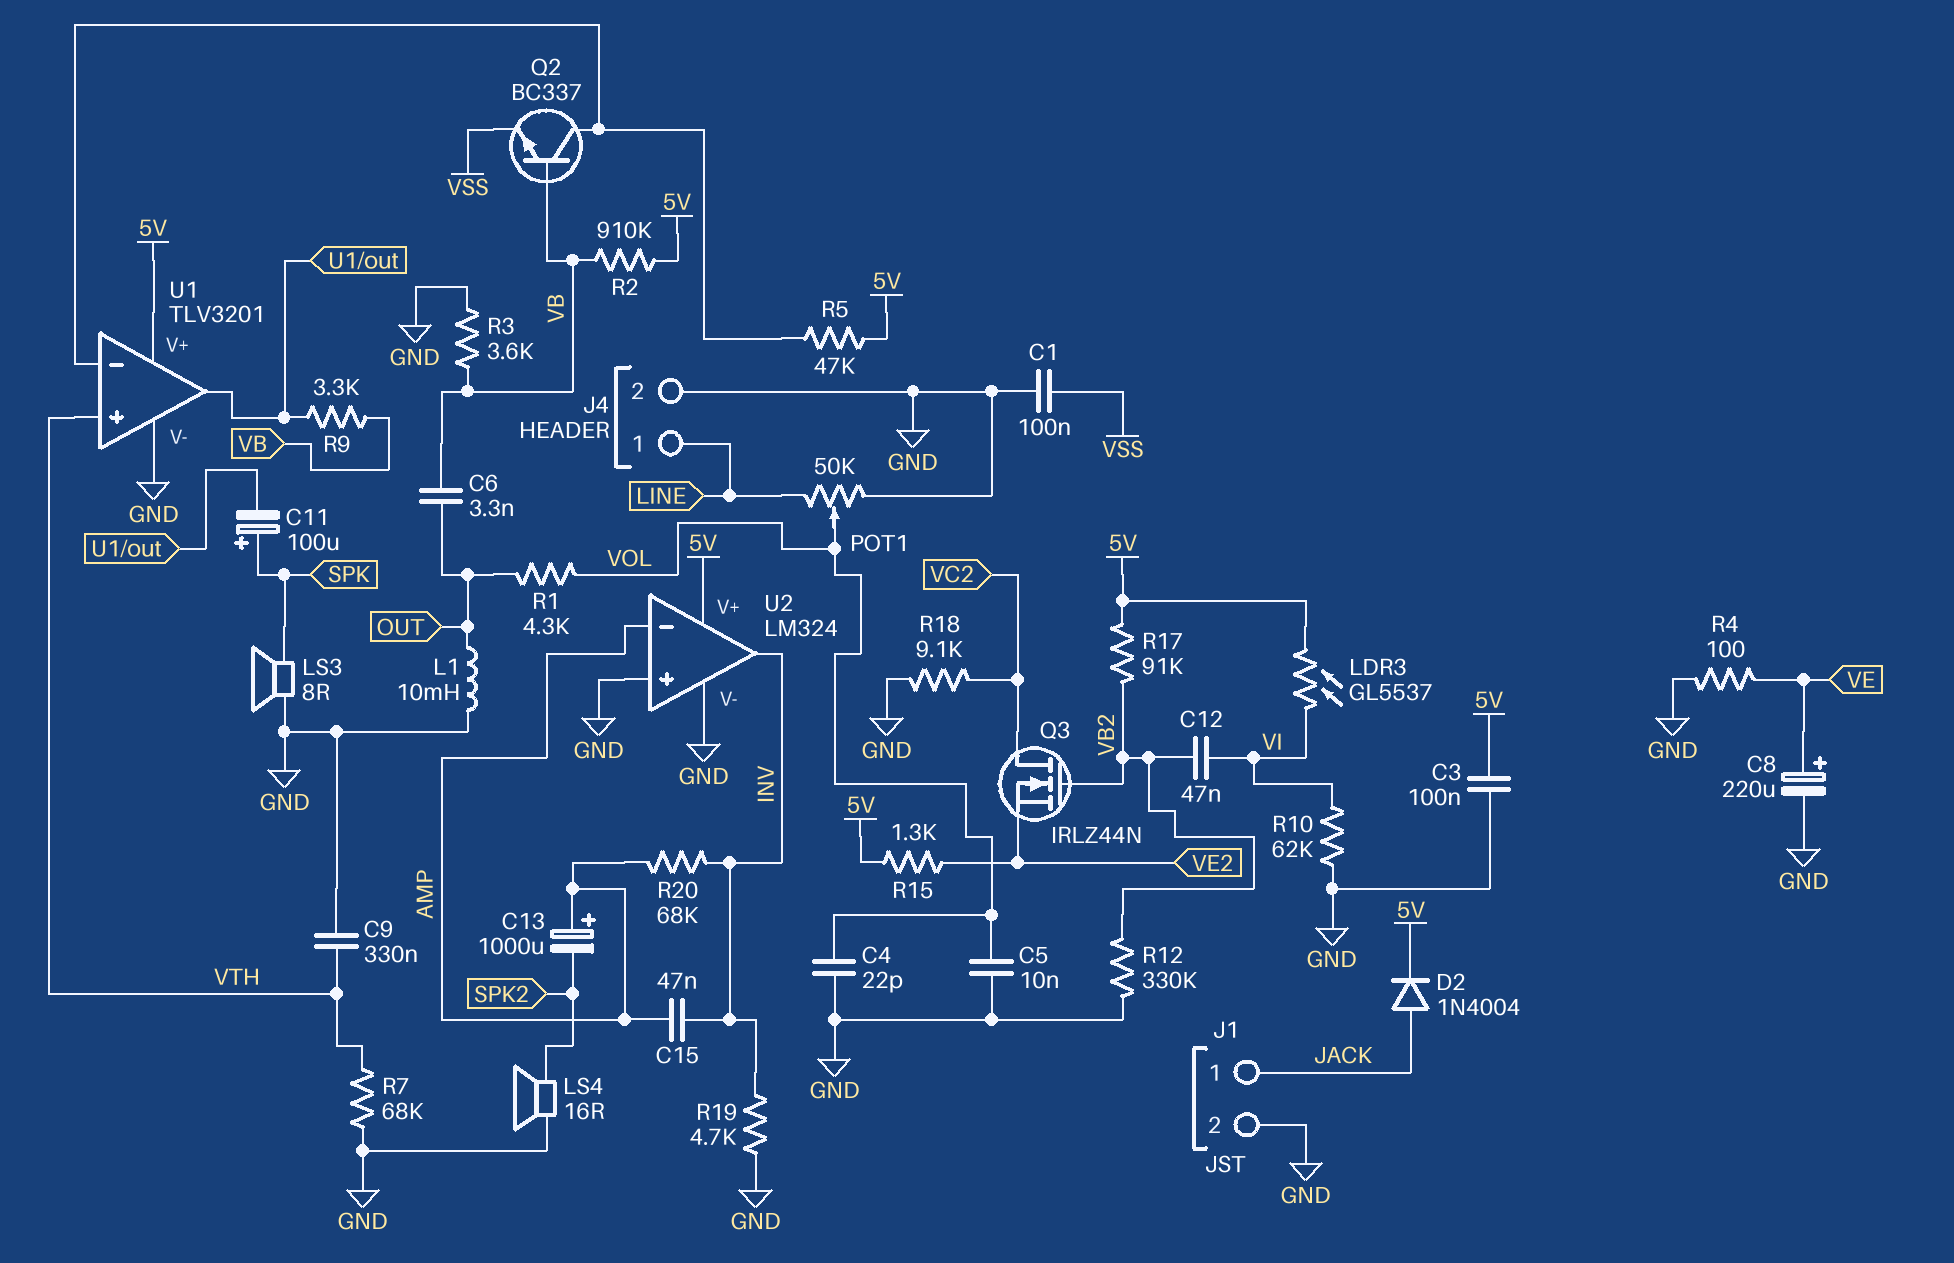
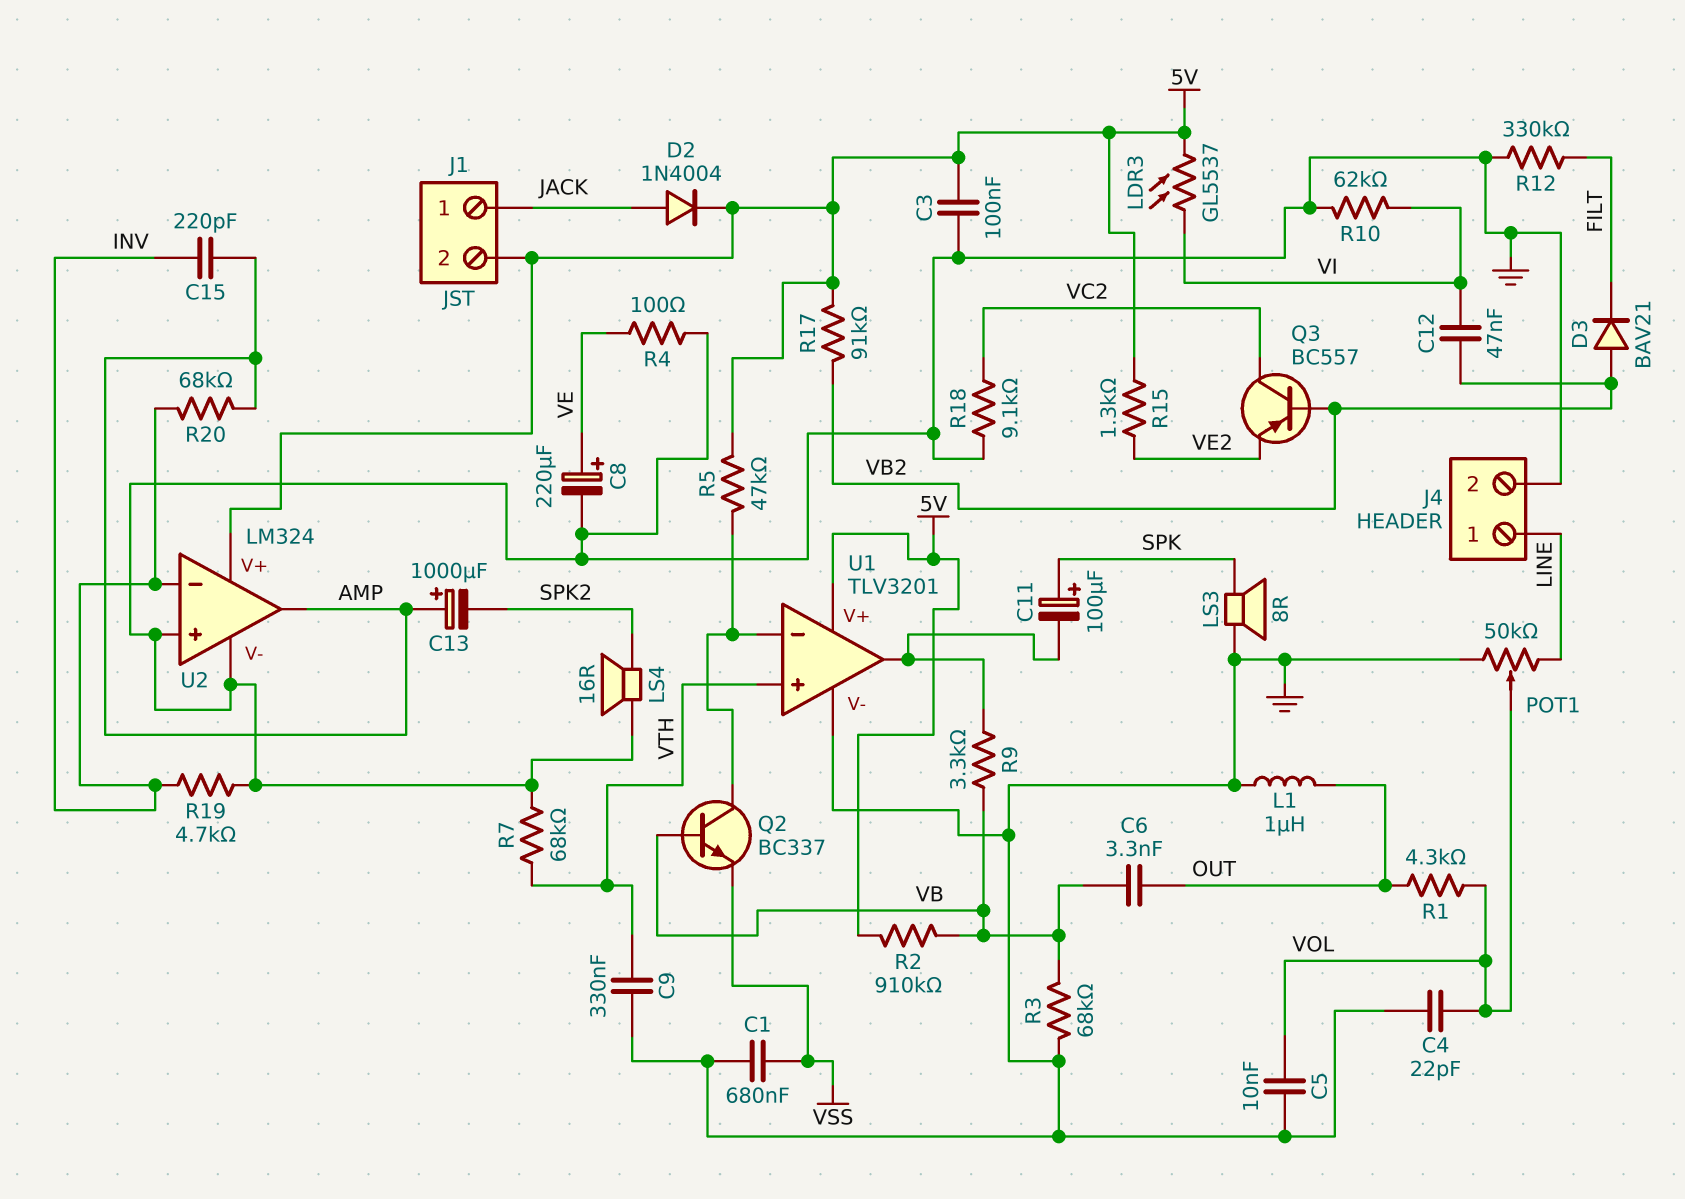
C1: 100nF (GND, VSS) -> 680nF (GND, VSS)
C15: 47nF (AMP, INV) -> 220pF (AMP, INV)
D3: none -> diode BAV21 (A VB2, K FILT)
J1 pin 2: GND -> 5V
L1: 10mH (GND, OUT) -> 1uH (GND, OUT)
Q3: NMOS IRLZ44N (G VB2, D VC2, S VE2) -> PNP BC557 (B VB2, C VC2, E VE2)
R3: 3.6k (GND, VB) -> 68k (GND, VB)
R12: 330k (GND, VB2) -> 330k (FILT, GND)
U2 pin in-: AMP -> INV
U2 pin out: INV -> AMP

